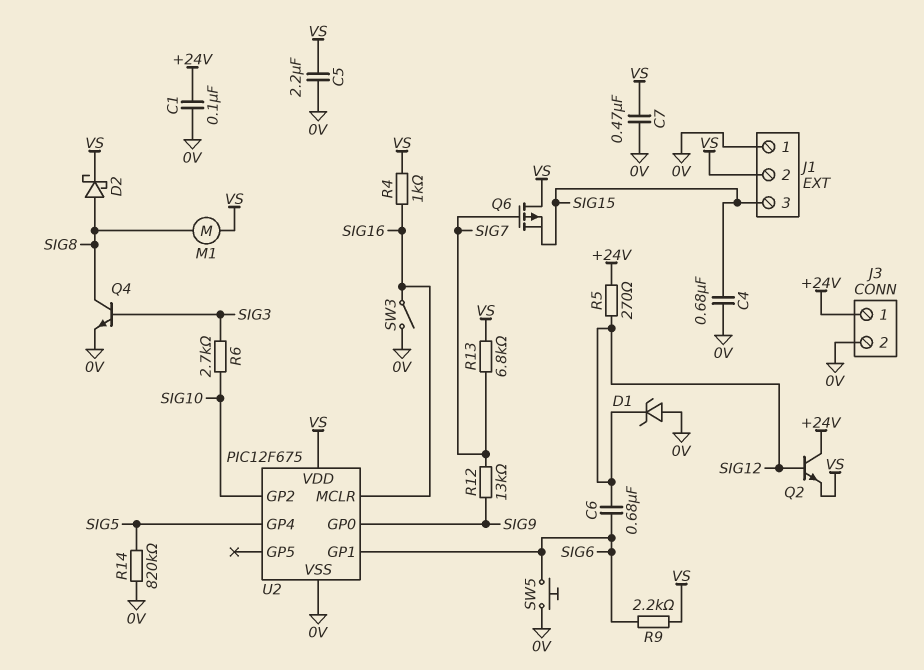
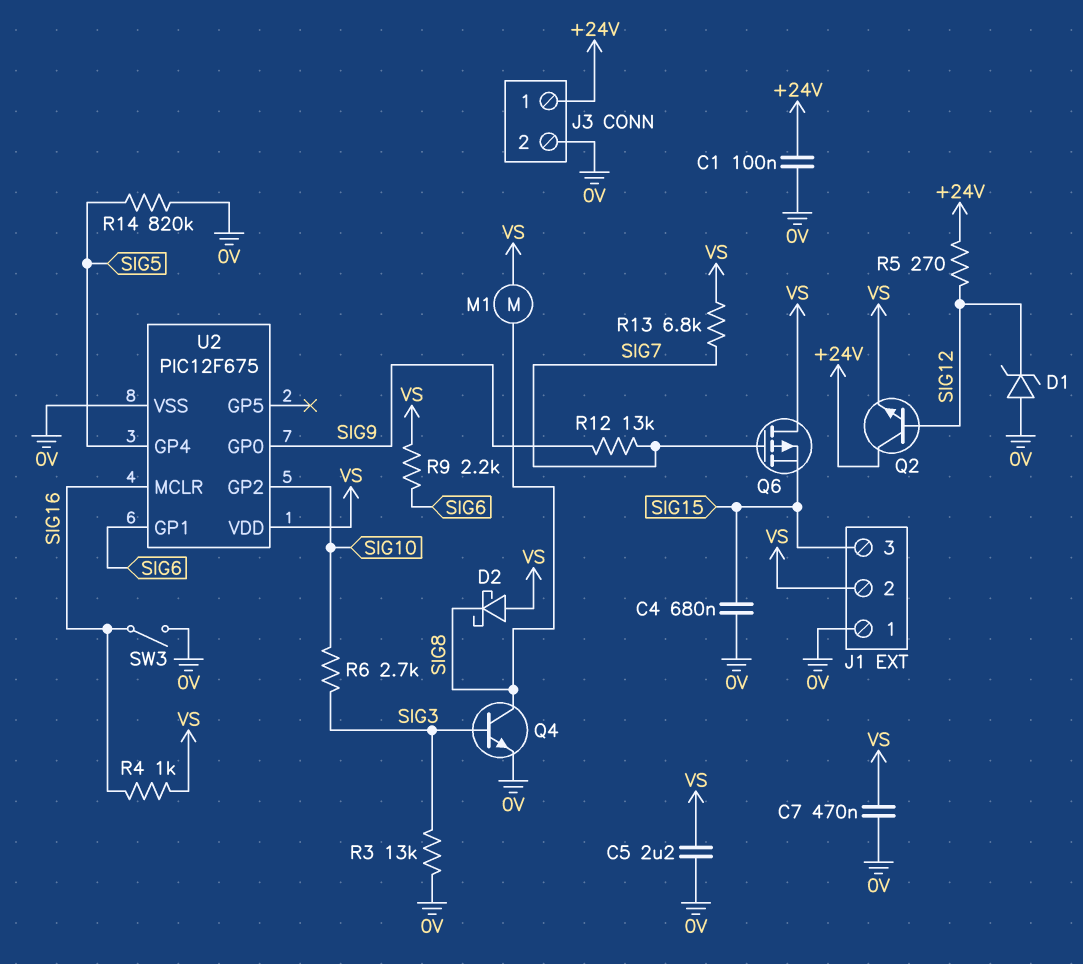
C6: 680nF (SIG6, SIG12) -> none
D2: schottky (A SIG8, K VS) -> schottky (A VS, K SIG8)
R3: none -> 13k (0V, SIG3)
SW5: button (0V, SIG6) -> none

